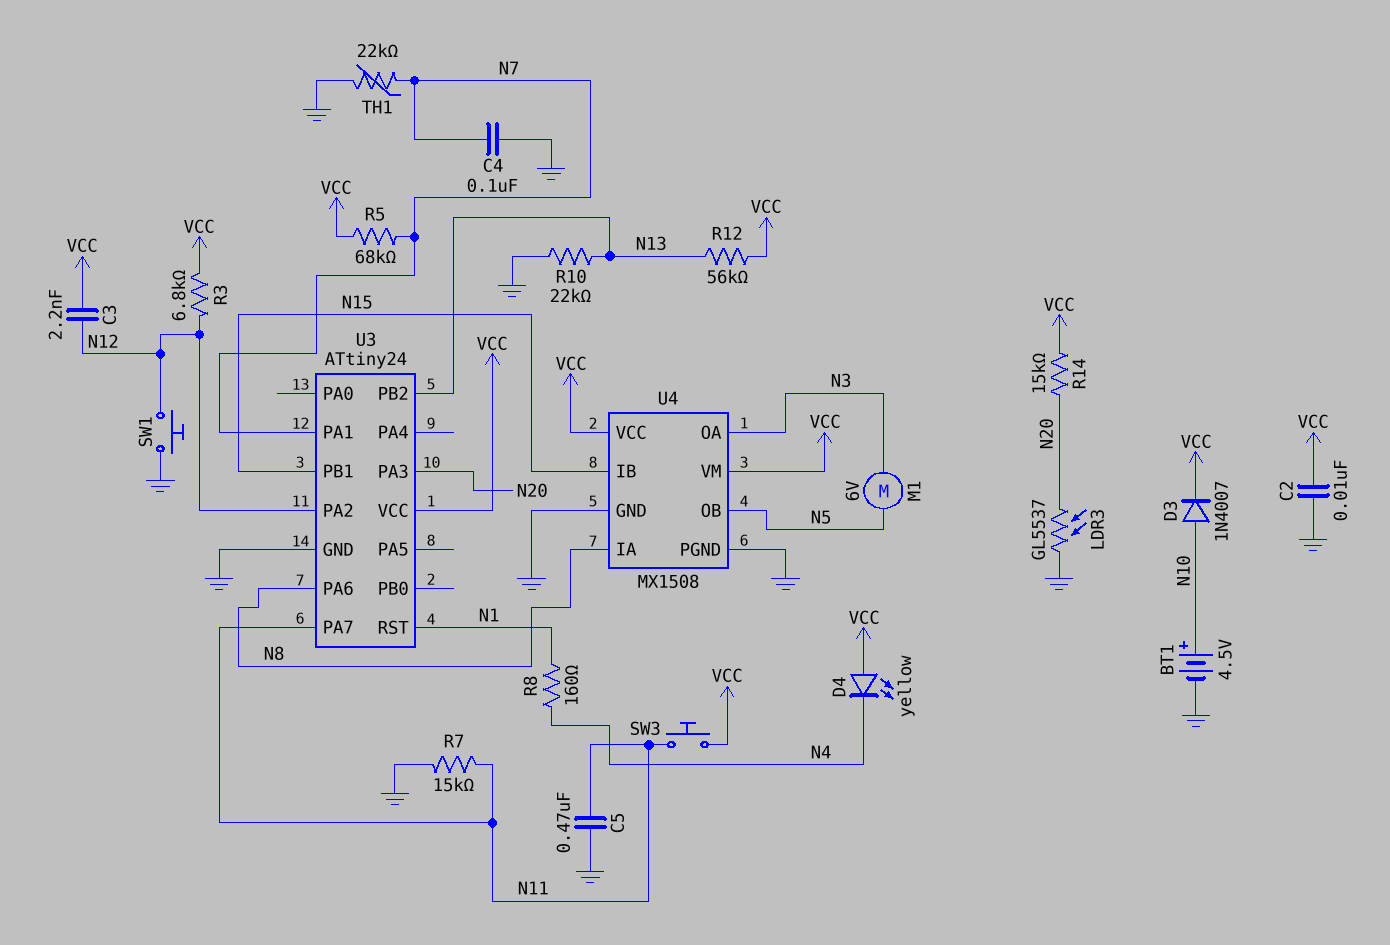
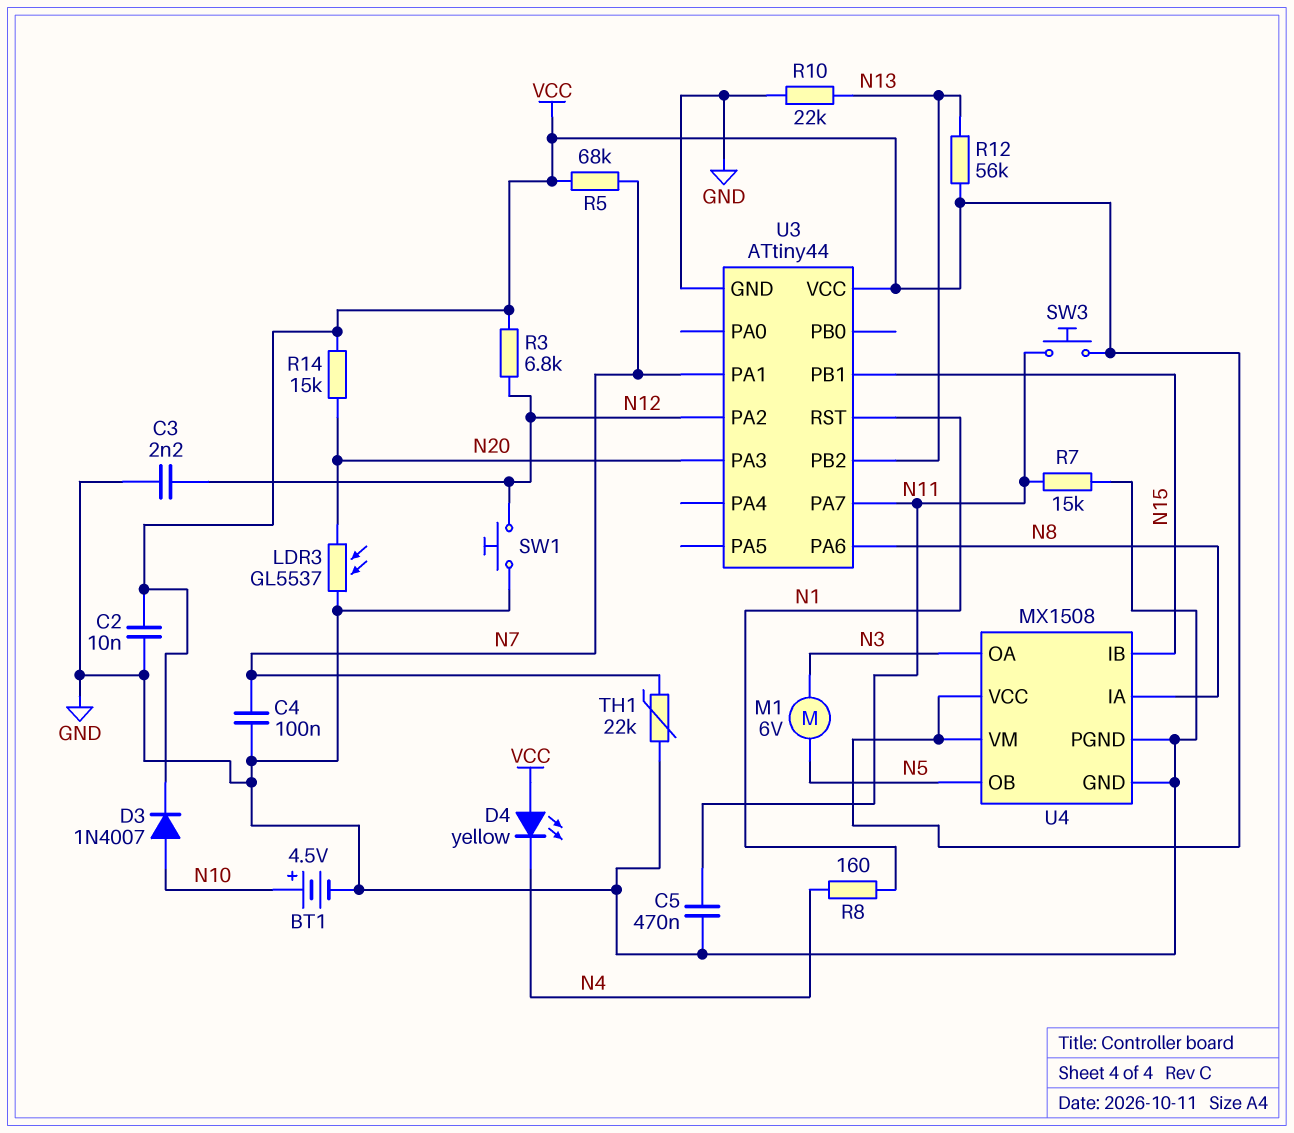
C3: 2.2nF (N12, VCC) -> 2.2nF (GND, N12)
U3: ATtiny24 -> ATtiny44

